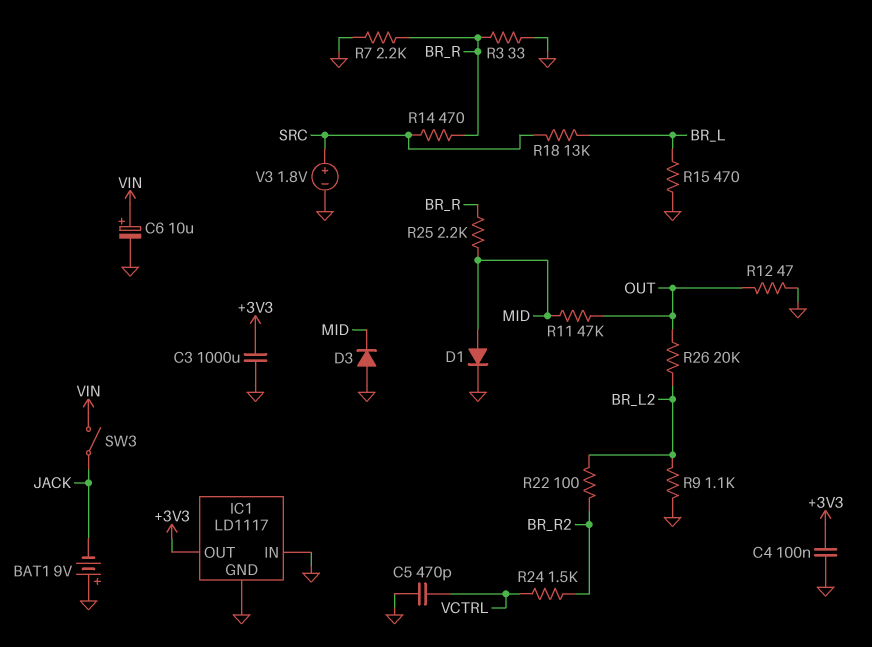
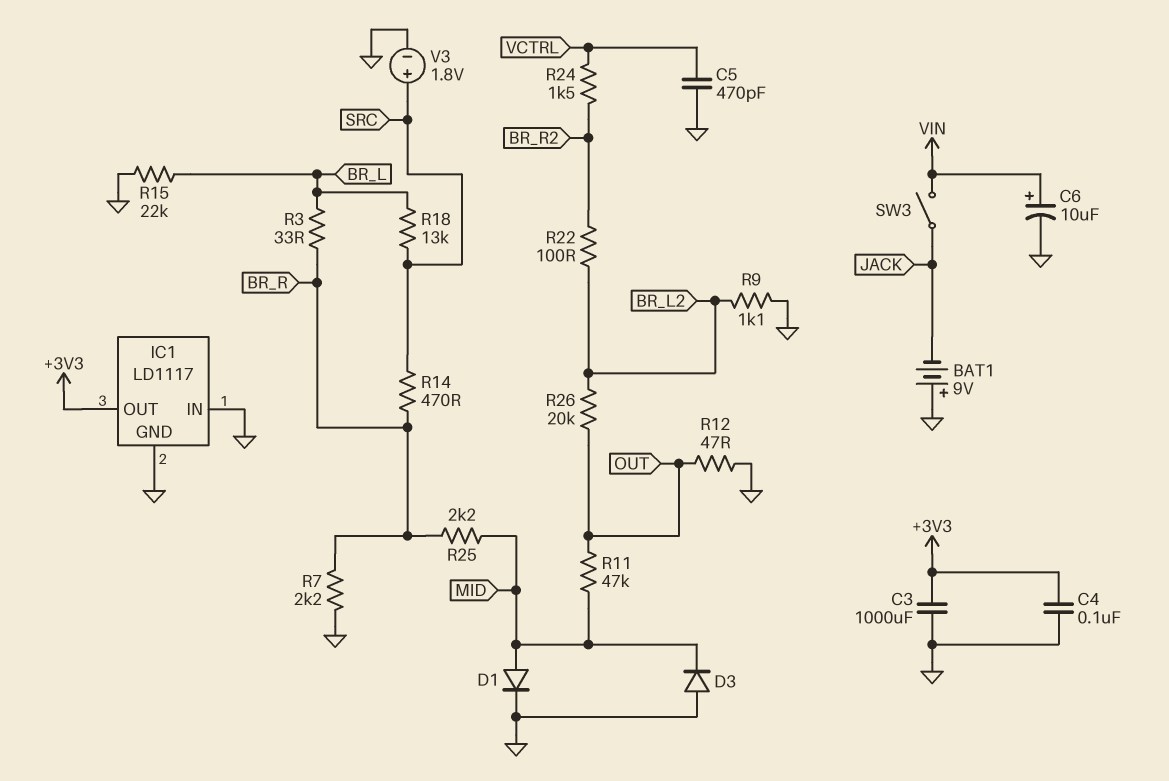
R3: 33 (BR_R, GND) -> 33 (BR_L, BR_R)
R15: 470 (BR_L, GND) -> 22k (BR_L, GND)

